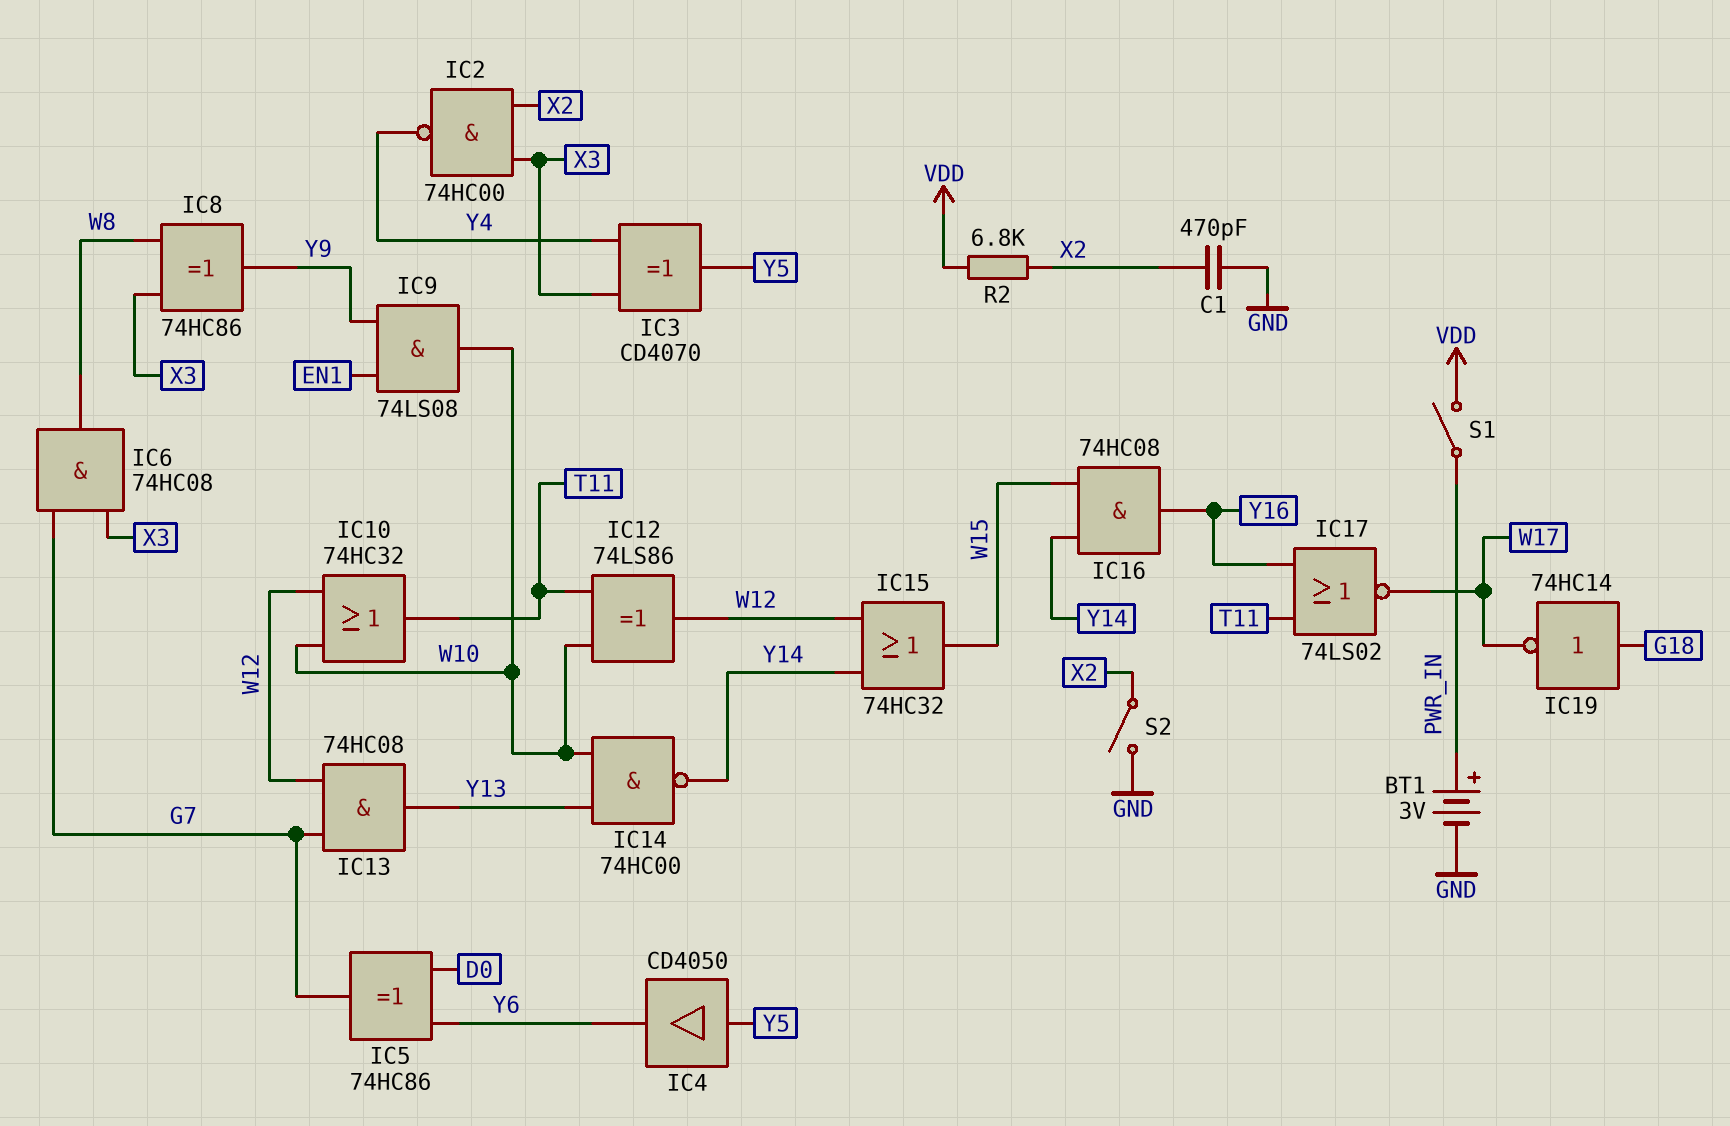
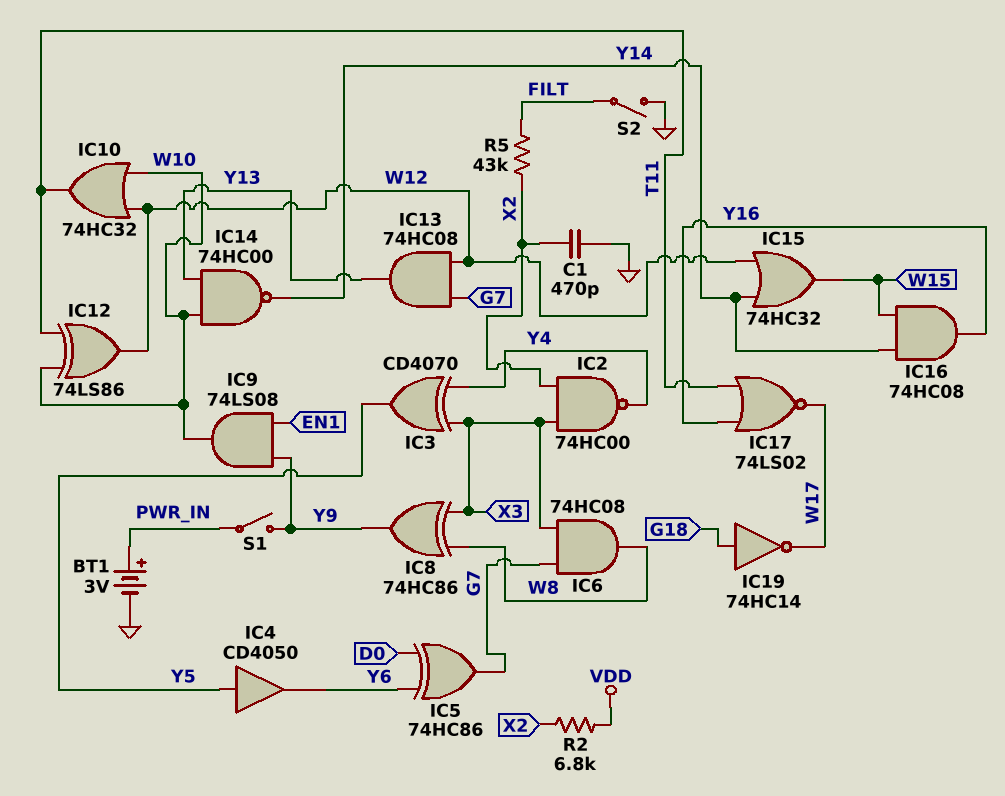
R5: none -> 43k (FILT, X2)
S1: switch (PWR_IN, VDD) -> switch (PWR_IN, Y9)
S2: switch (GND, X2) -> switch (FILT, GND)

